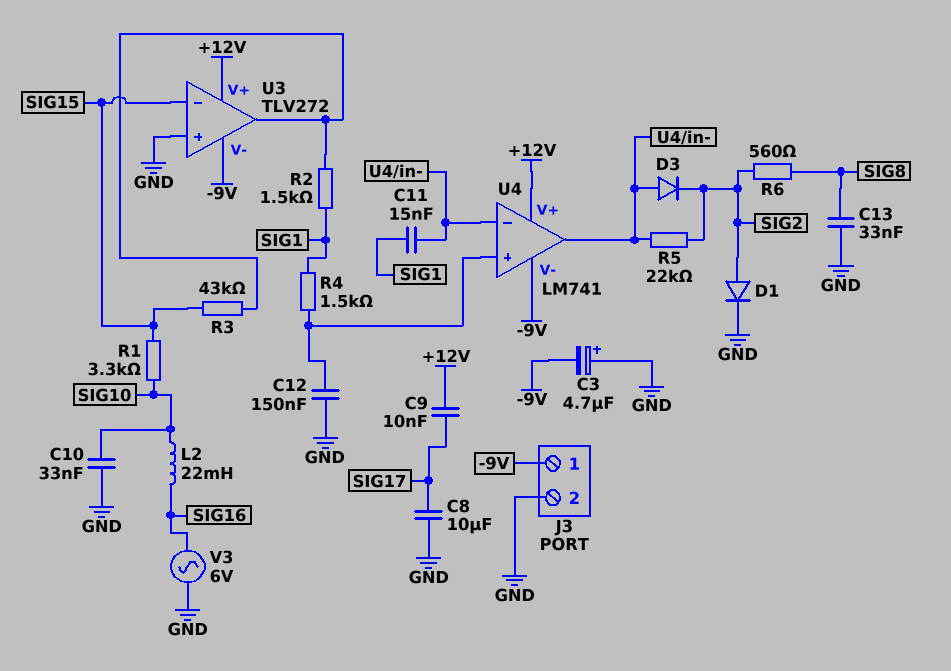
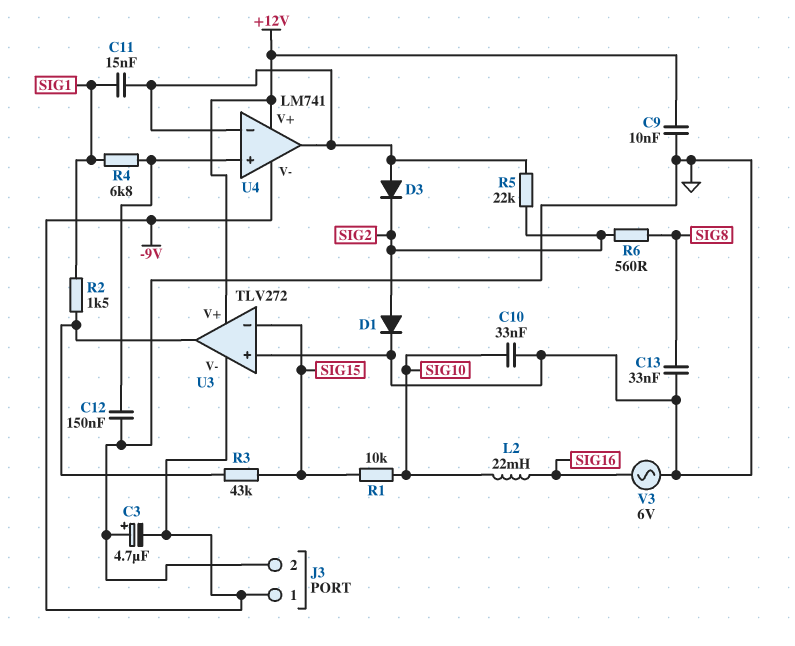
C8: 10uF (GND, SIG17) -> none
C9: 10nF (+12V, SIG17) -> 10nF (+12V, GND)
R1: 3.3k (SIG10, SIG15) -> 10k (SIG10, SIG15)
R4: 1.5k (SIG1, U4/in+) -> 6.8k (SIG1, U4/in+)

